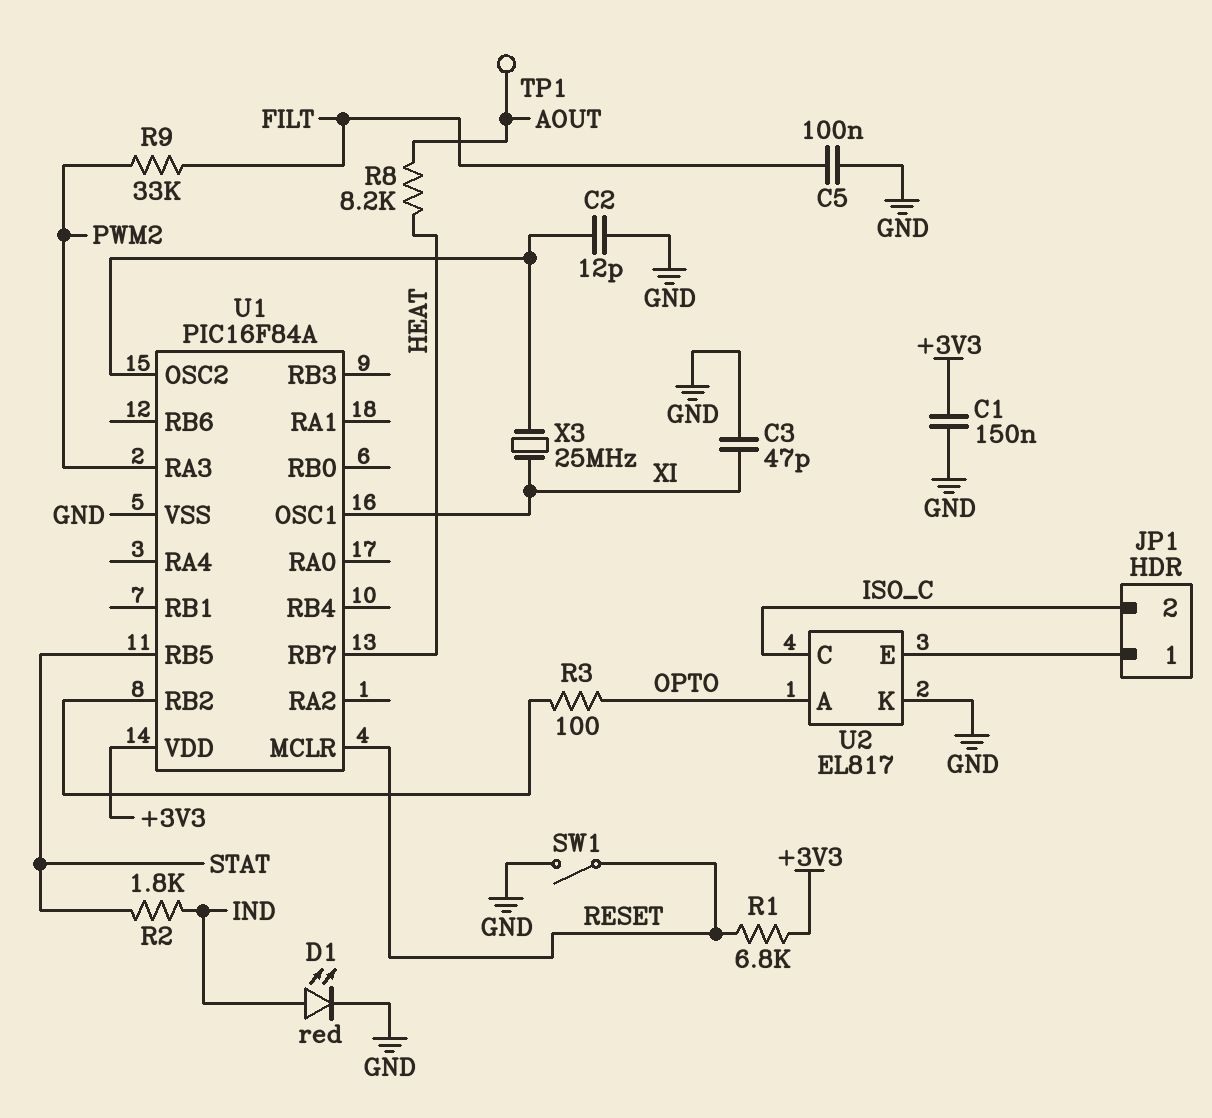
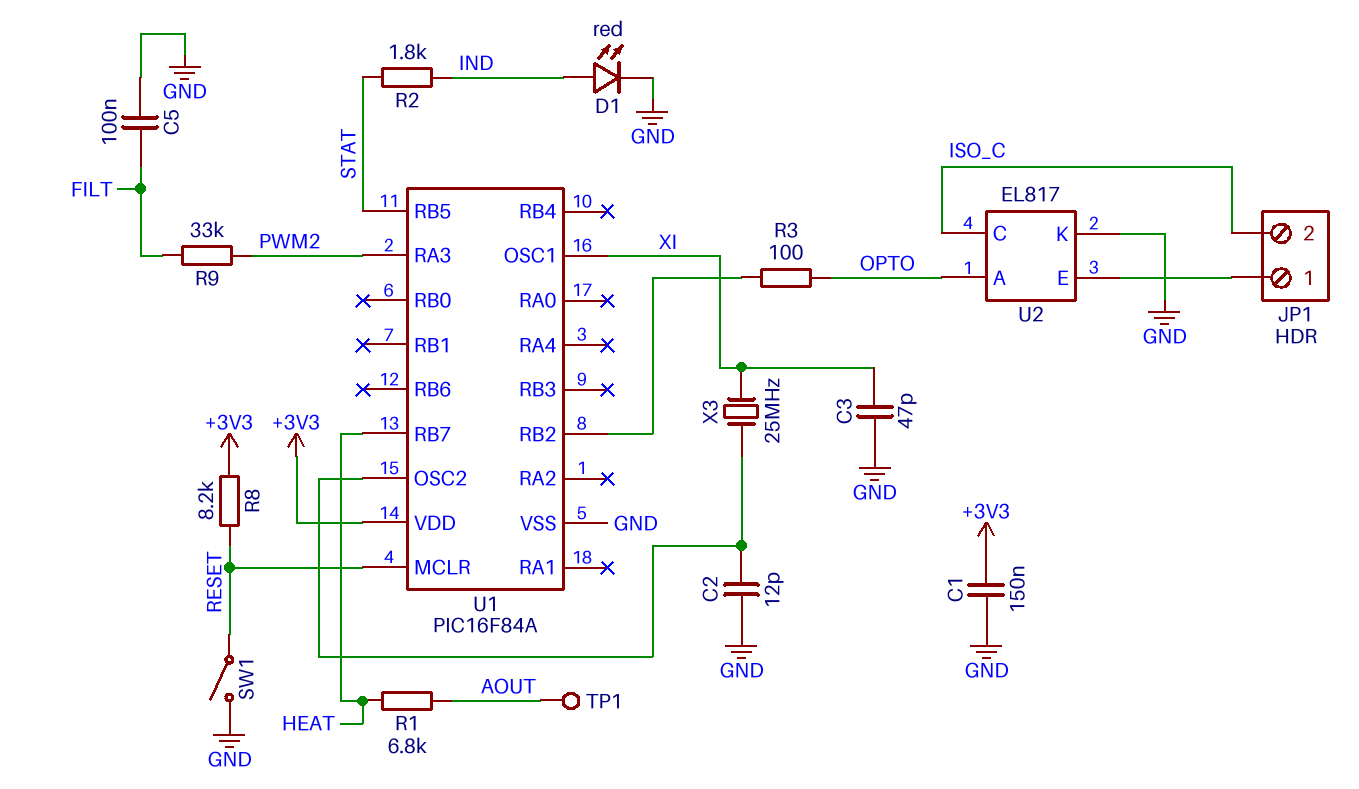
R1: 6.8k (+3V3, RESET) -> 6.8k (AOUT, HEAT)
R8: 8.2k (AOUT, HEAT) -> 8.2k (+3V3, RESET)

